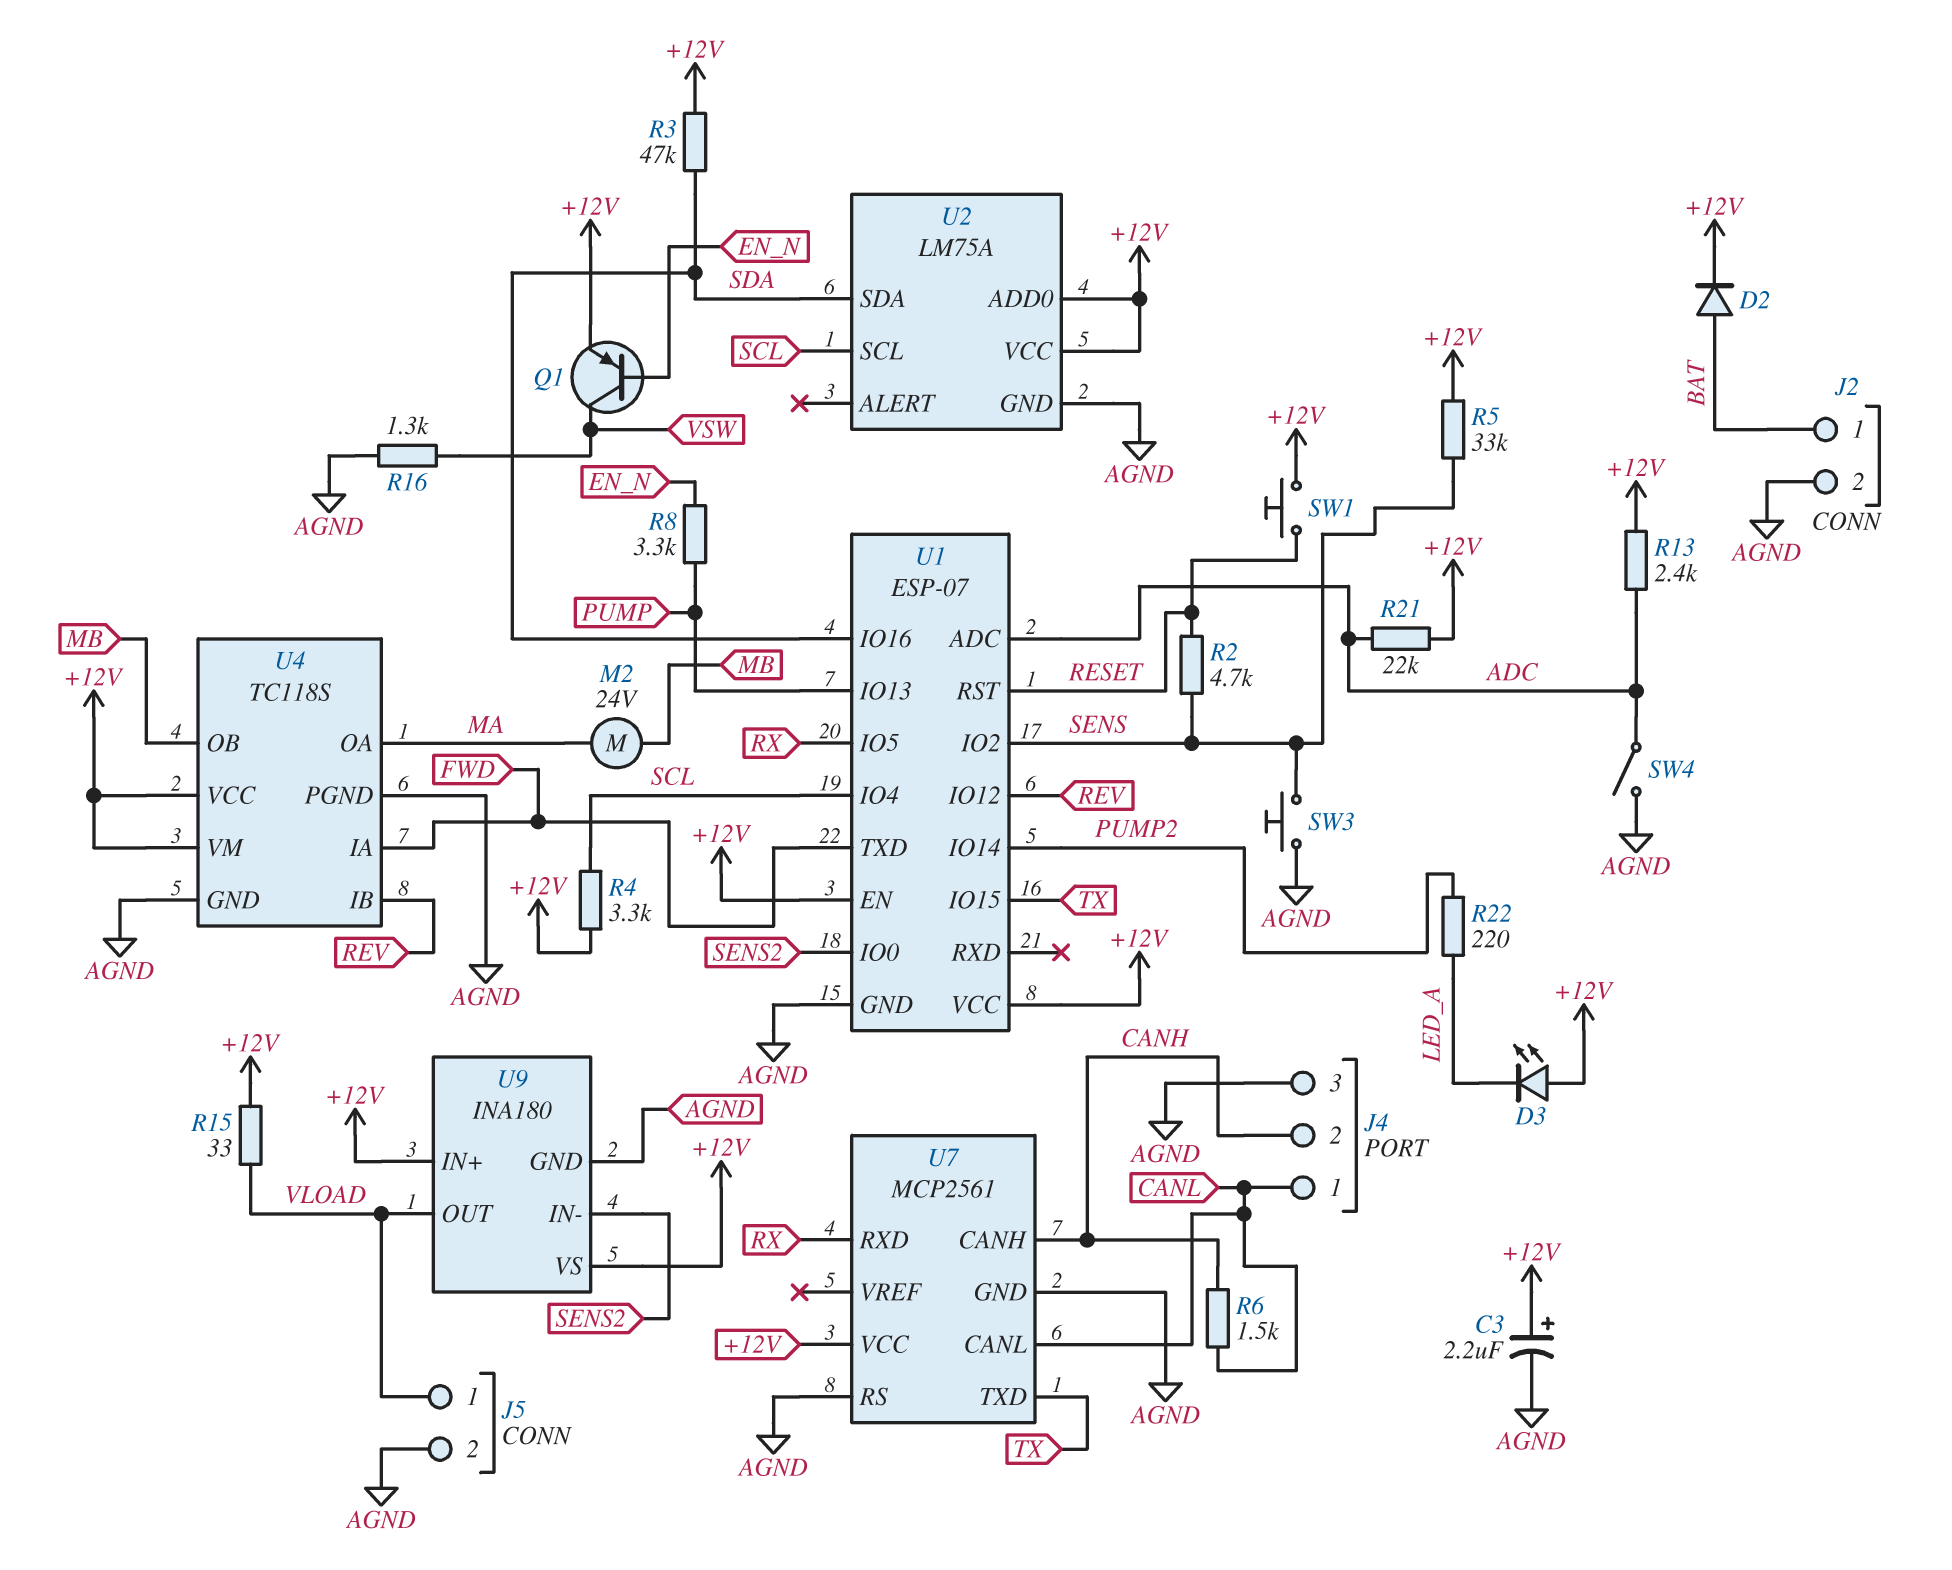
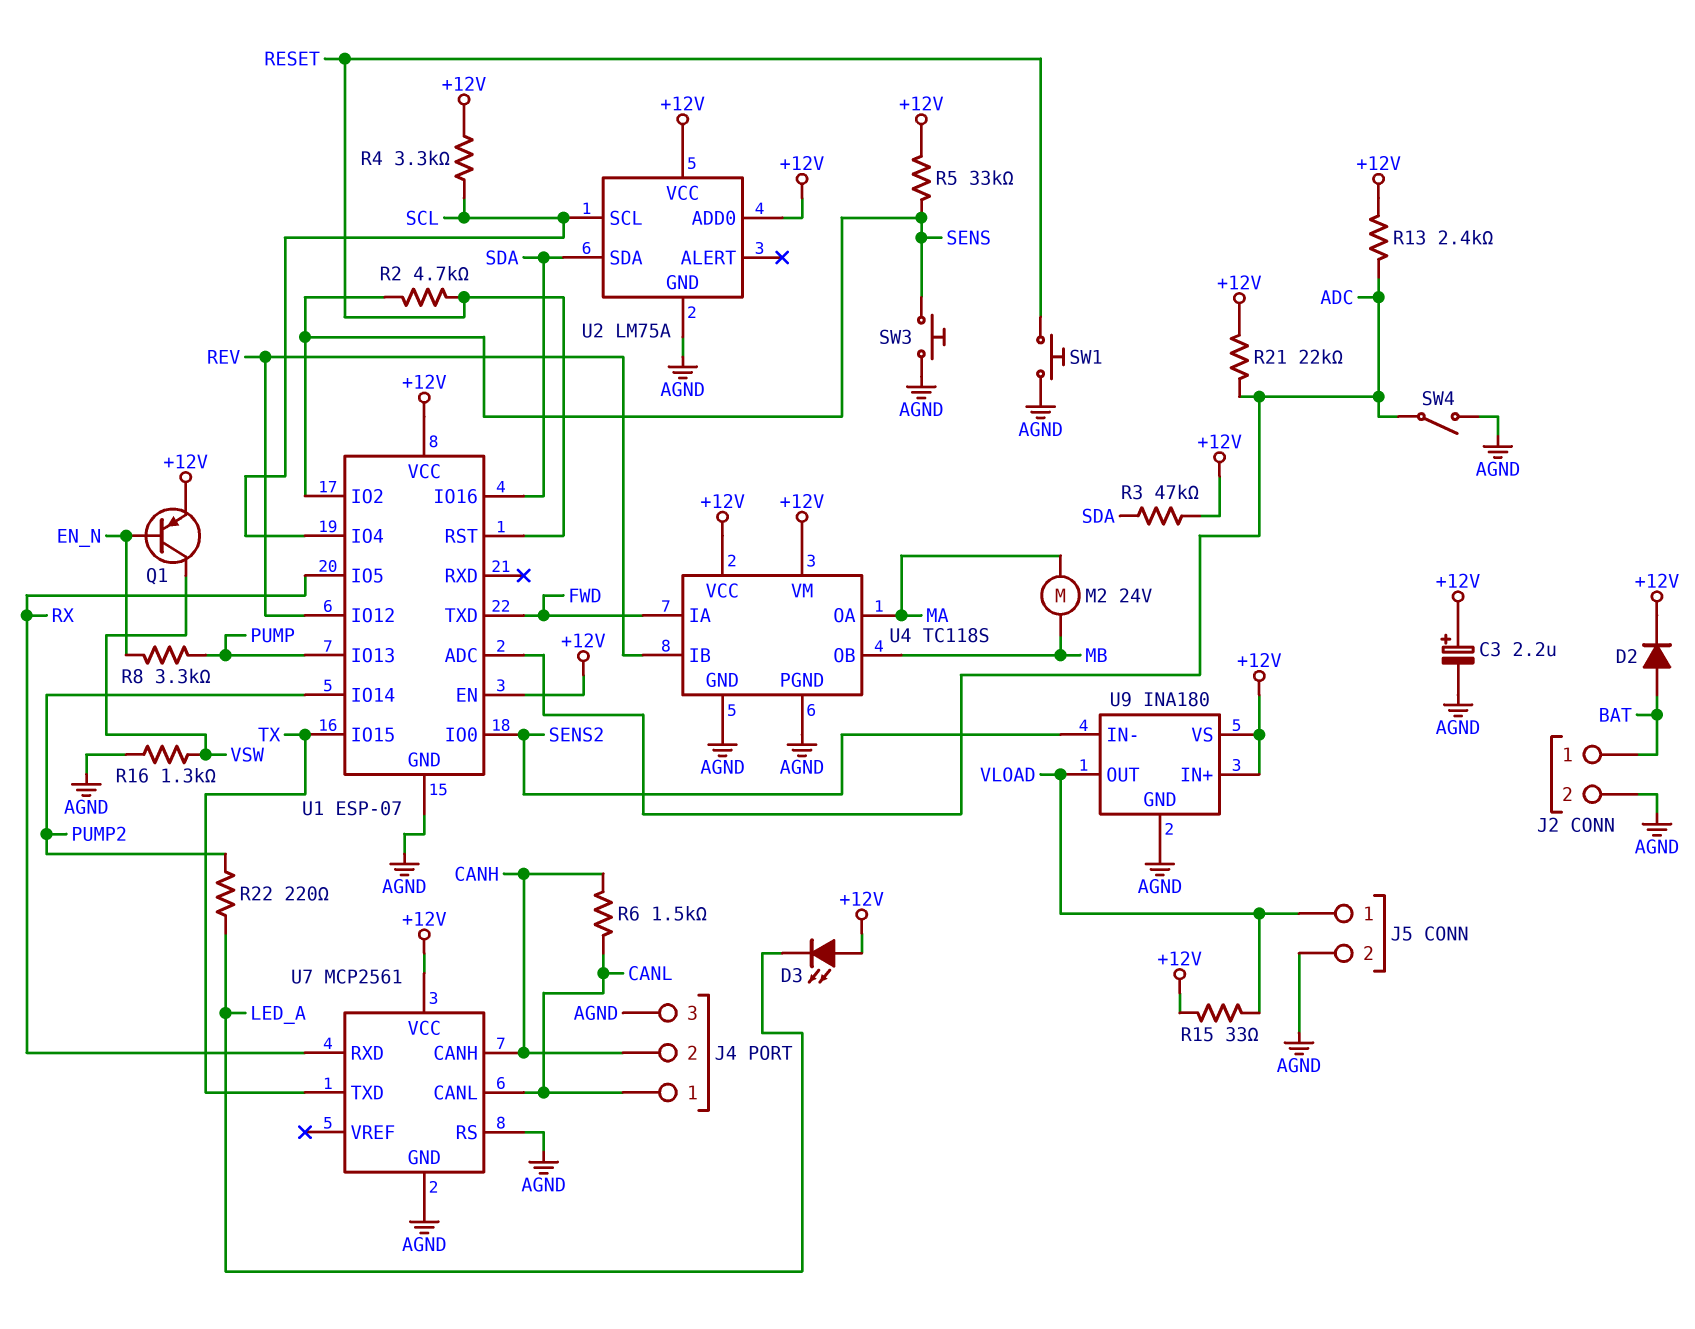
SW1: button (+12V, RESET) -> button (AGND, RESET)

